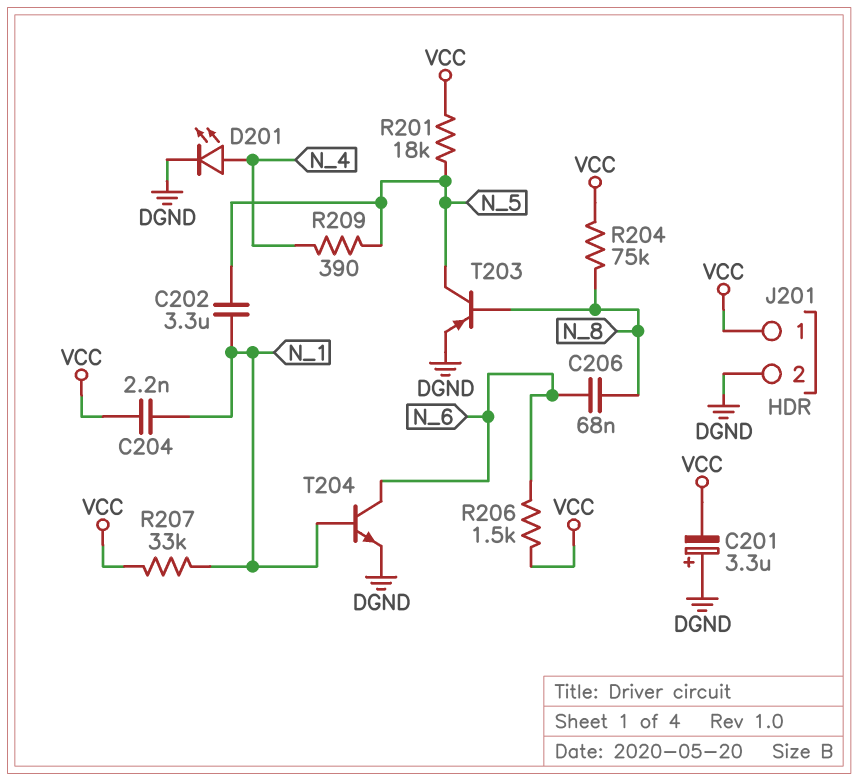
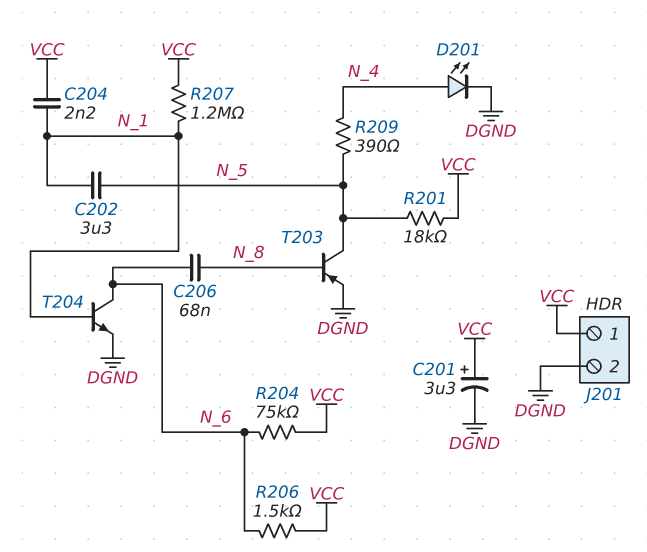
C201: 3.3uF (plus DGND, minus VCC) -> 3.3uF (plus VCC, minus DGND)
R204: 75k (N_8, VCC) -> 75k (N_6, VCC)
R207: 33k (N_1, VCC) -> 1.2M (N_1, VCC)

